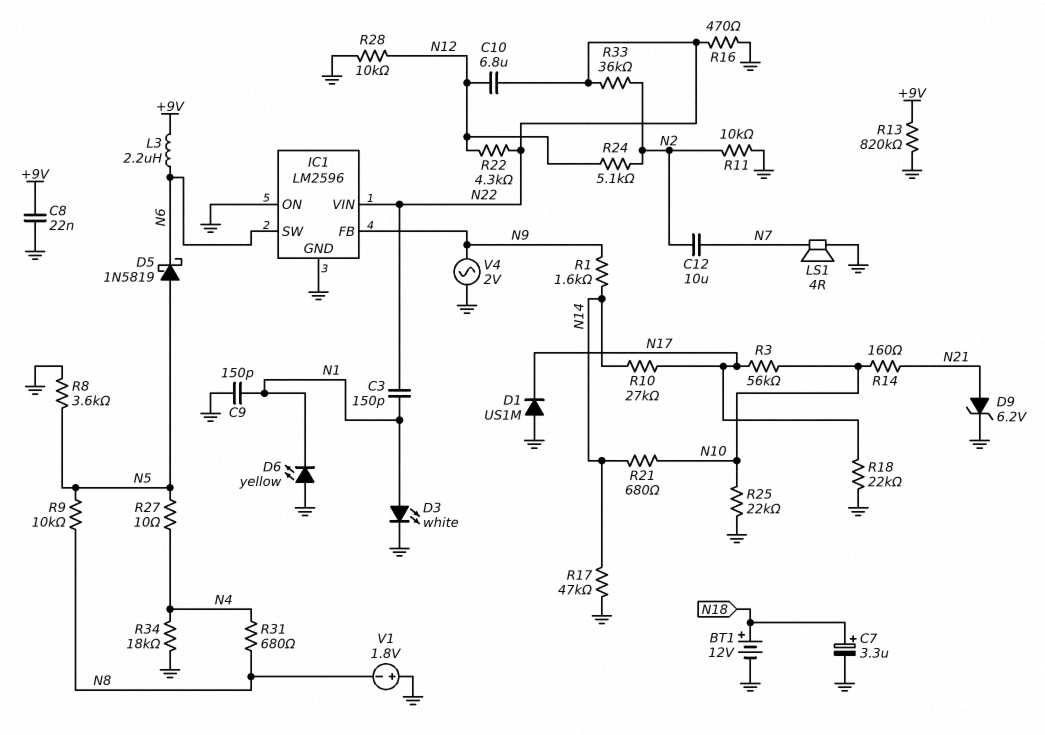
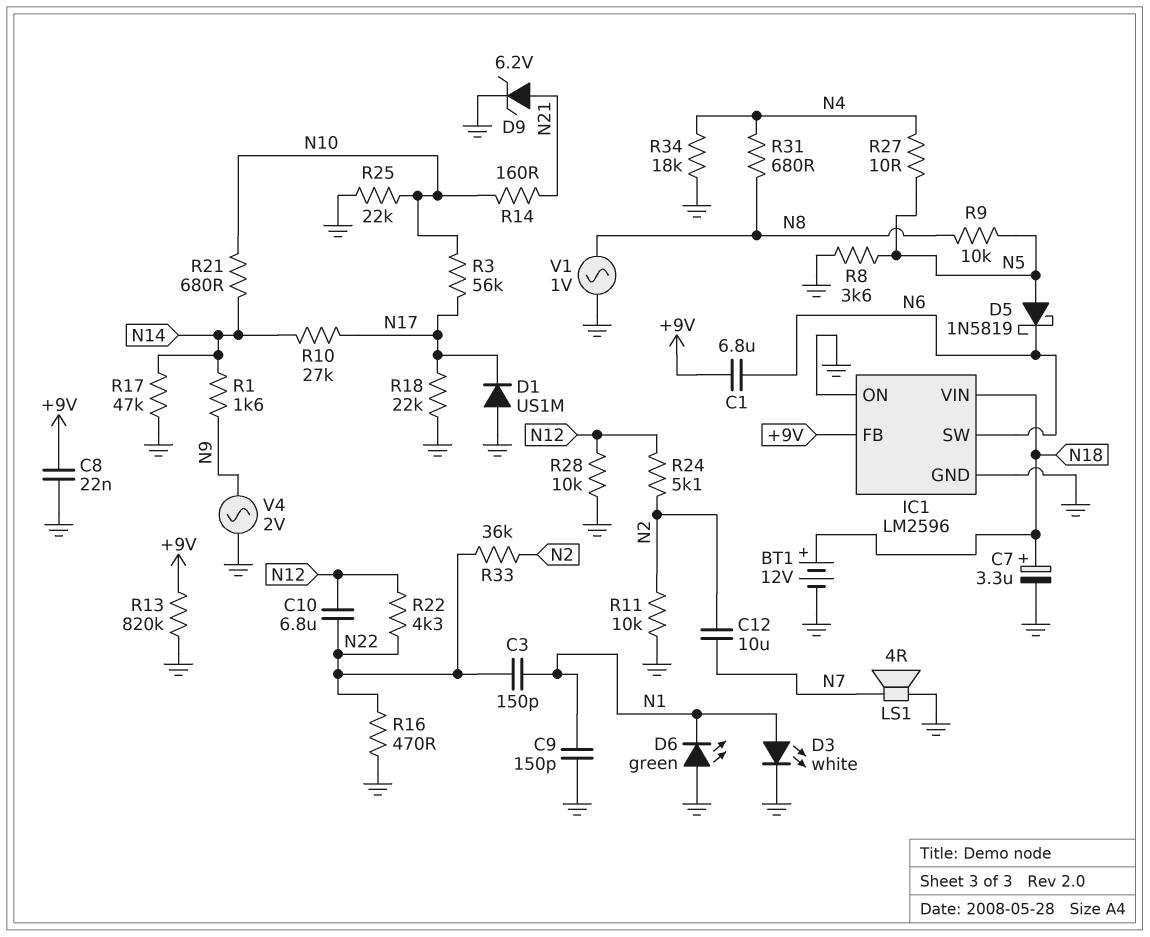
C1: none -> 6.8uF (+9V, N6)
D6: LED yellow (A GND, K N1) -> LED green (A GND, K N1)
IC1 pin FB: N9 -> +9V
IC1 pin VIN: N22 -> N18
L3: 2.2uH (+9V, N6) -> none
V1: 1.8V (plus GND, minus N8) -> AC 1V (GND, N8)

